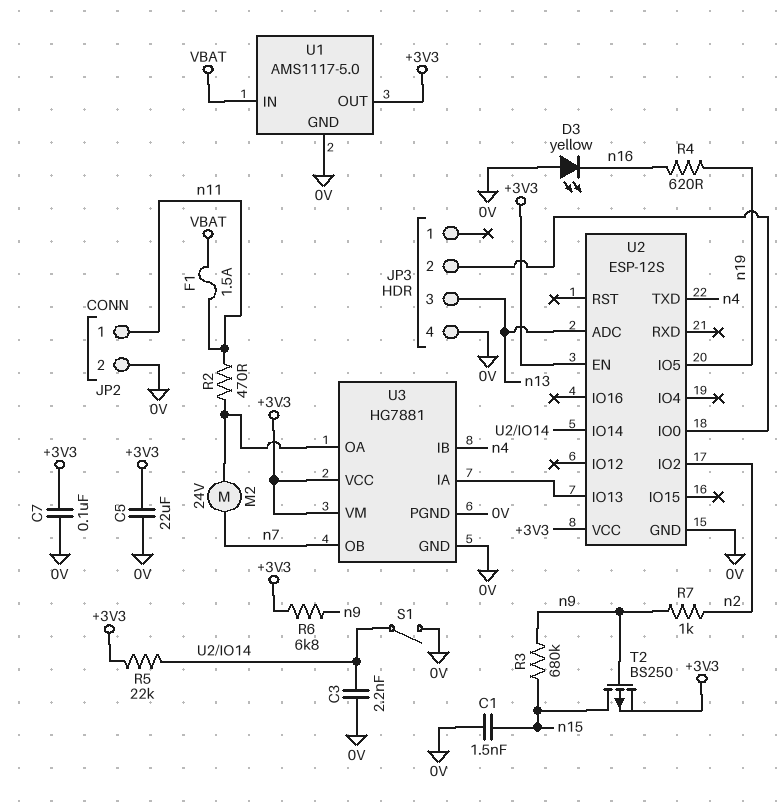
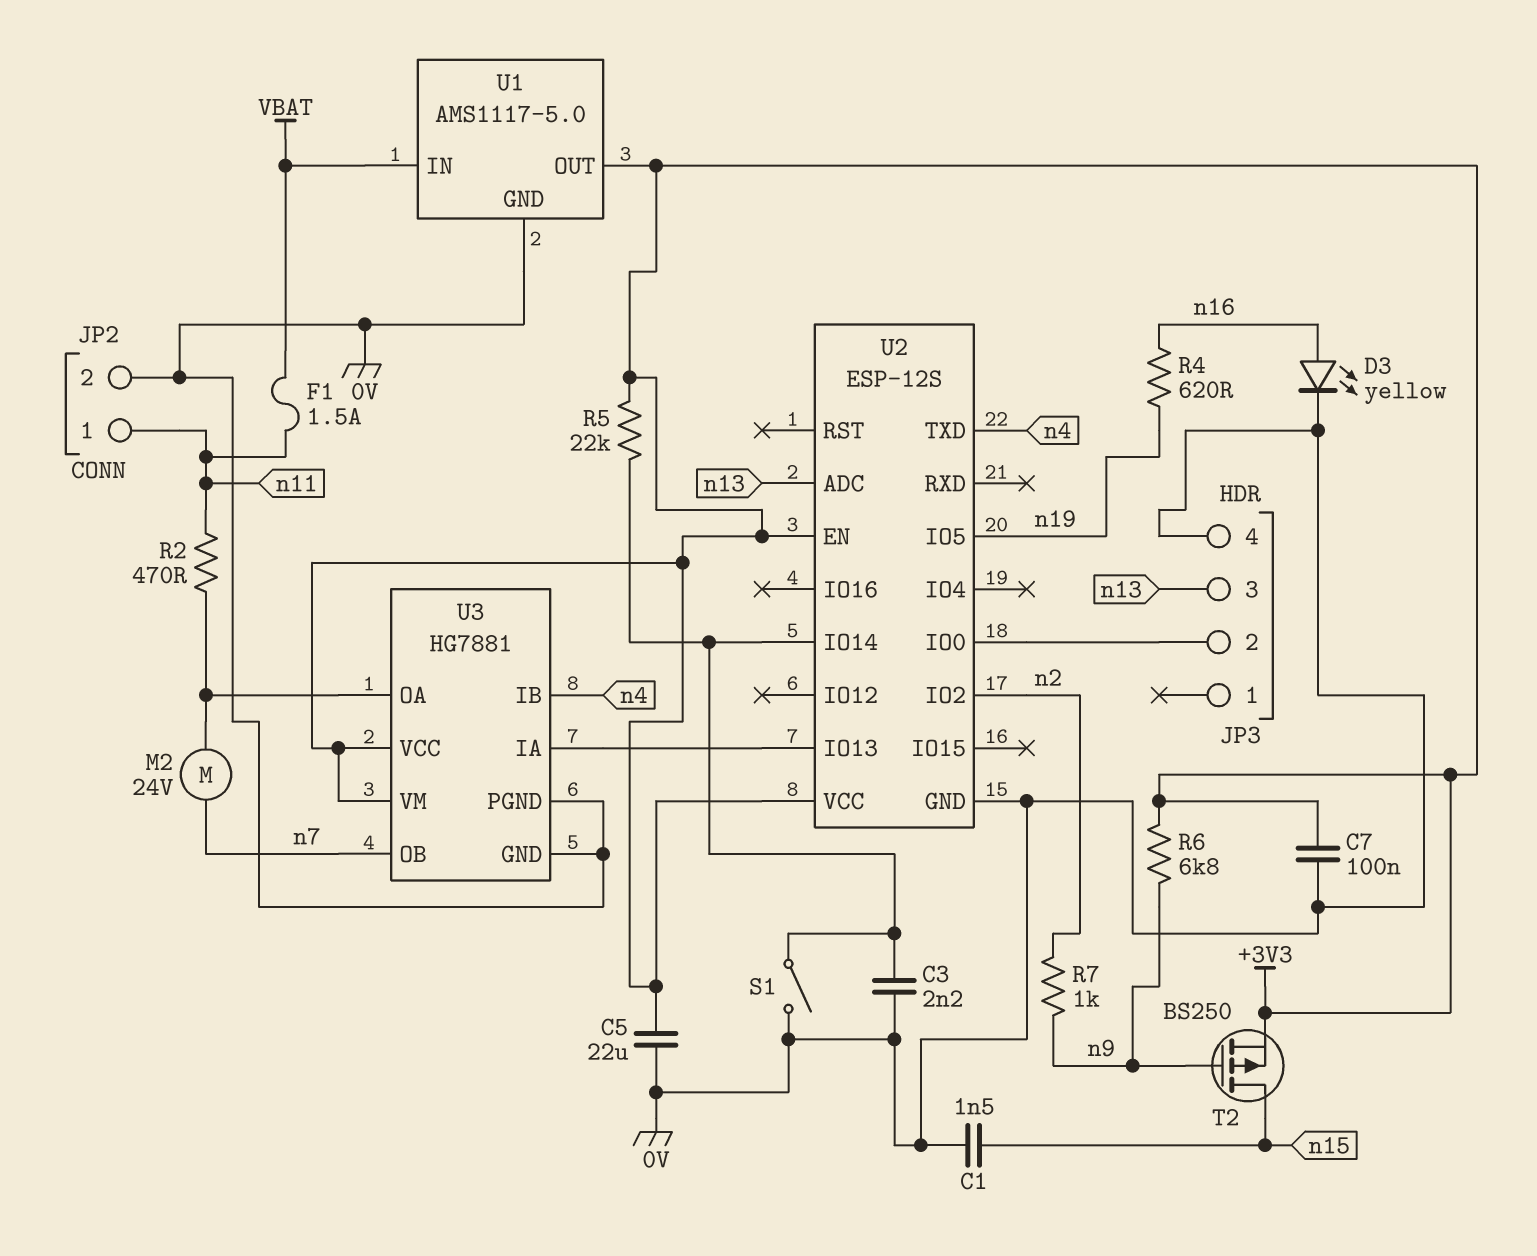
D3: LED yellow (A 0V, K n16) -> LED yellow (A n16, K 0V)
R3: 680k (n9, n15) -> none

